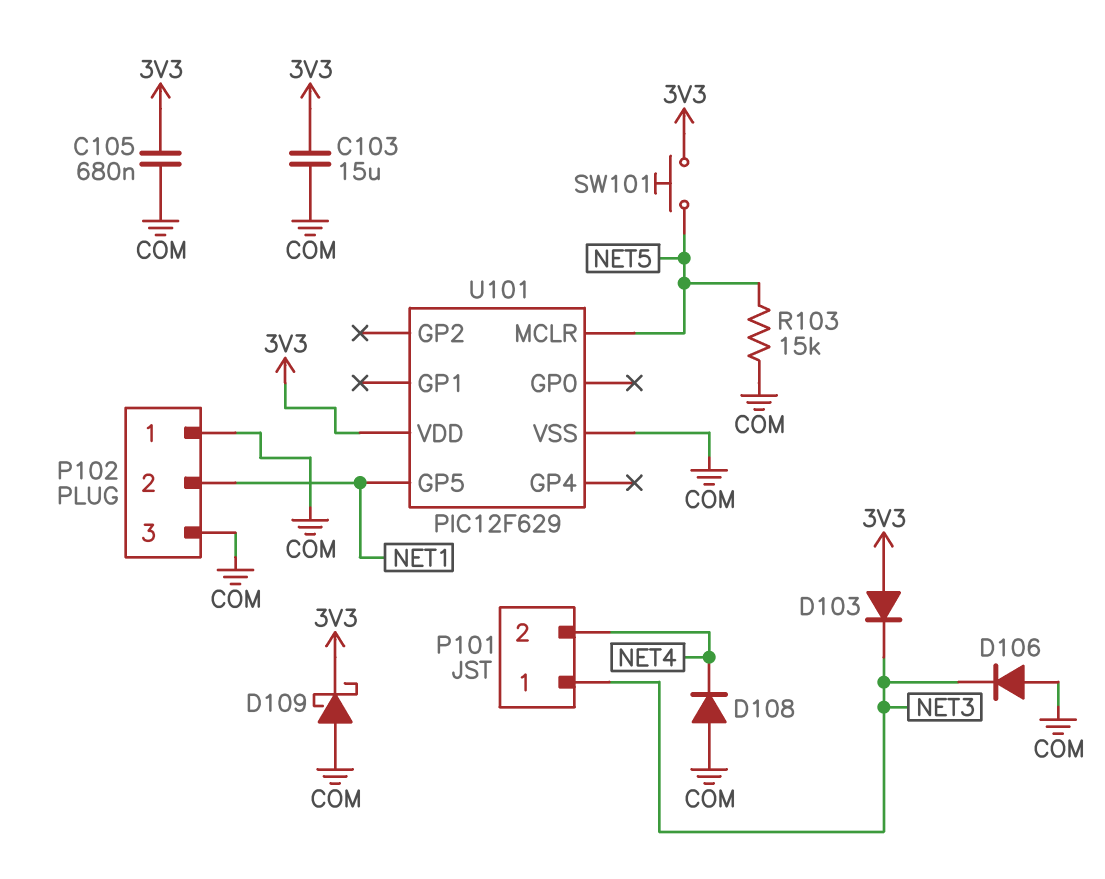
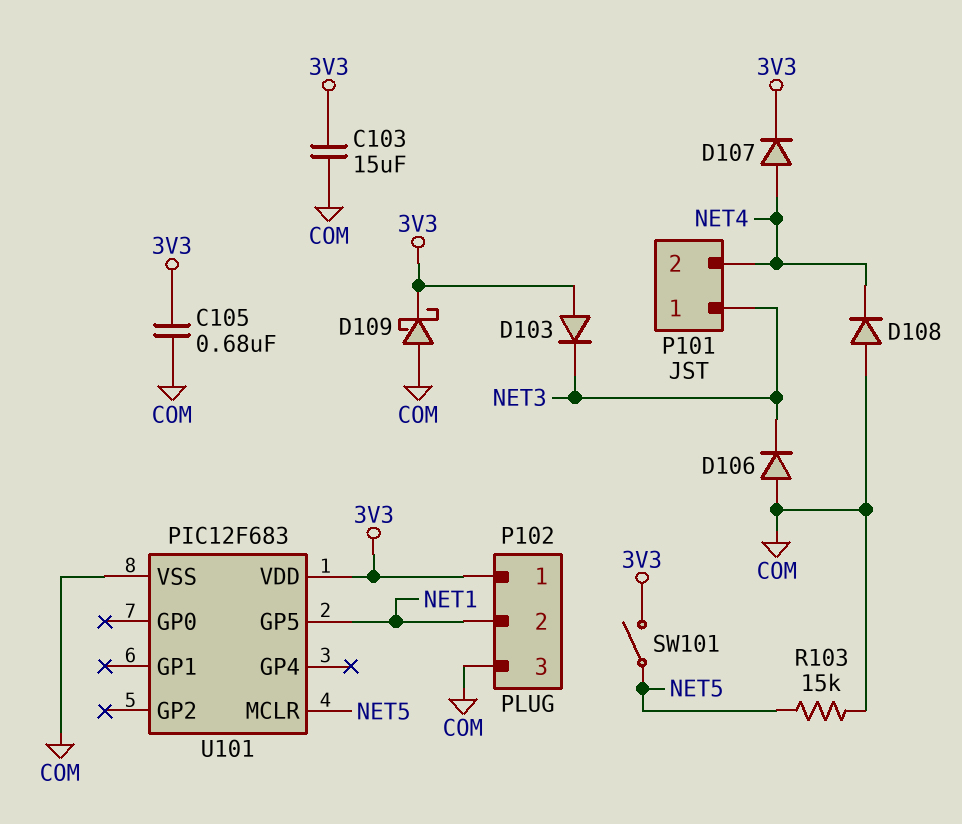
D107: none -> diode (A NET4, K 3V3)
P102 pin 1: COM -> 3V3
SW101: button (3V3, NET5) -> switch (3V3, NET5)
U101: PIC12F629 -> PIC12F683

